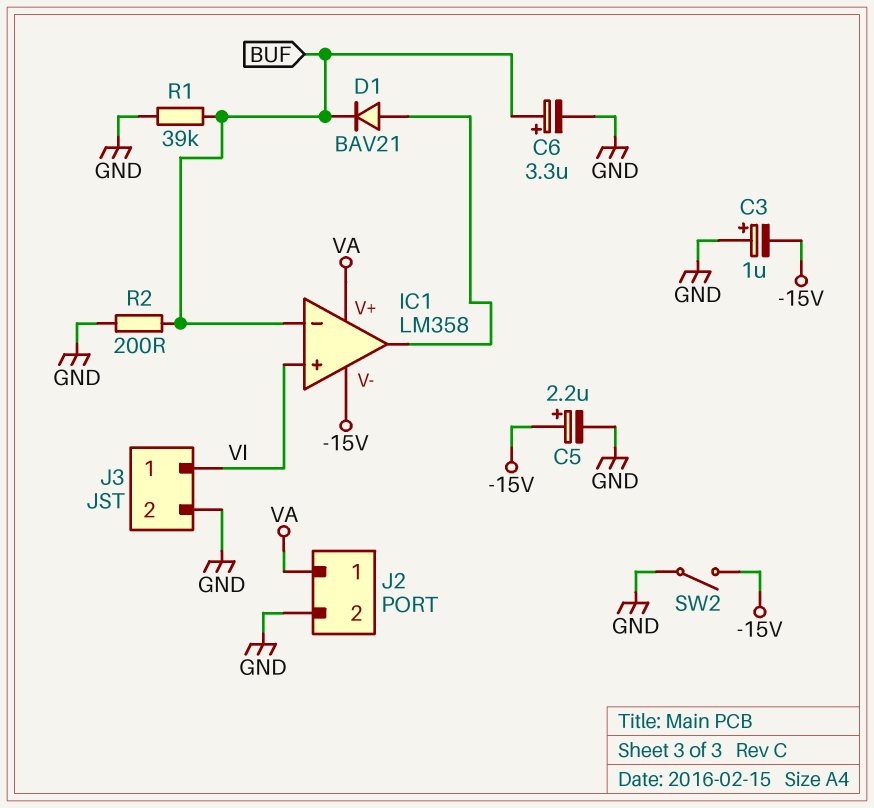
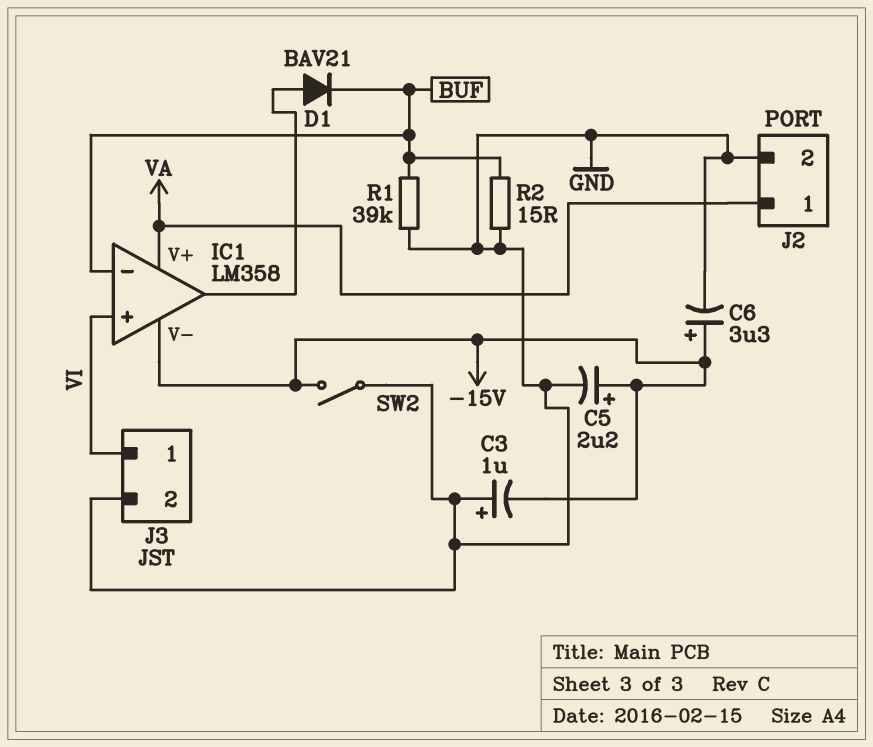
C6: 3.3uF (plus BUF, minus GND) -> 3.3uF (plus -15V, minus GND)
R2: 200 (BUF, GND) -> 15 (BUF, GND)

